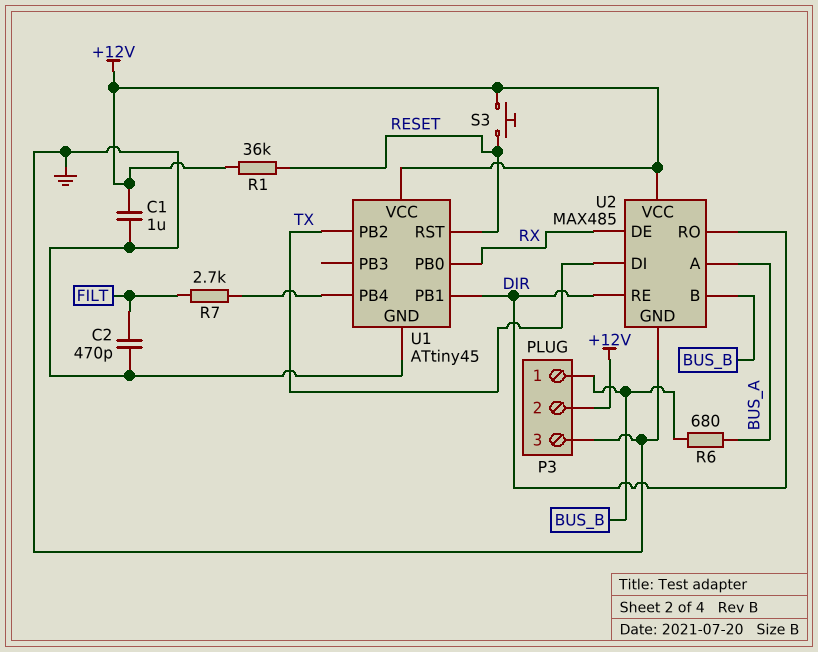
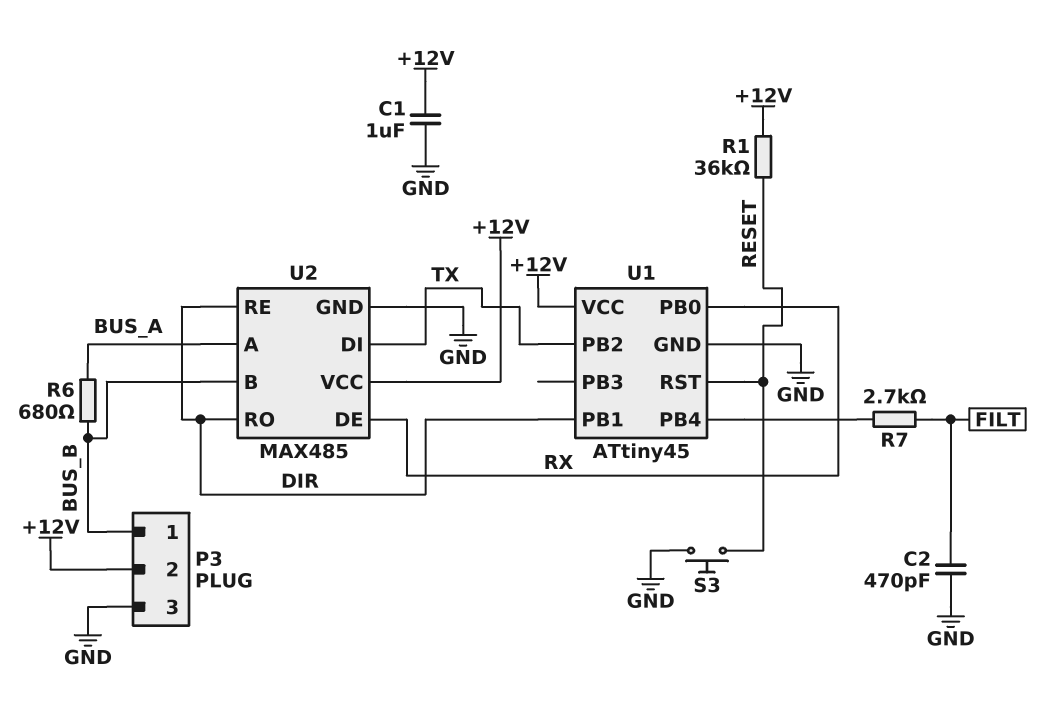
S3: button (+12V, RESET) -> button (GND, RESET)

